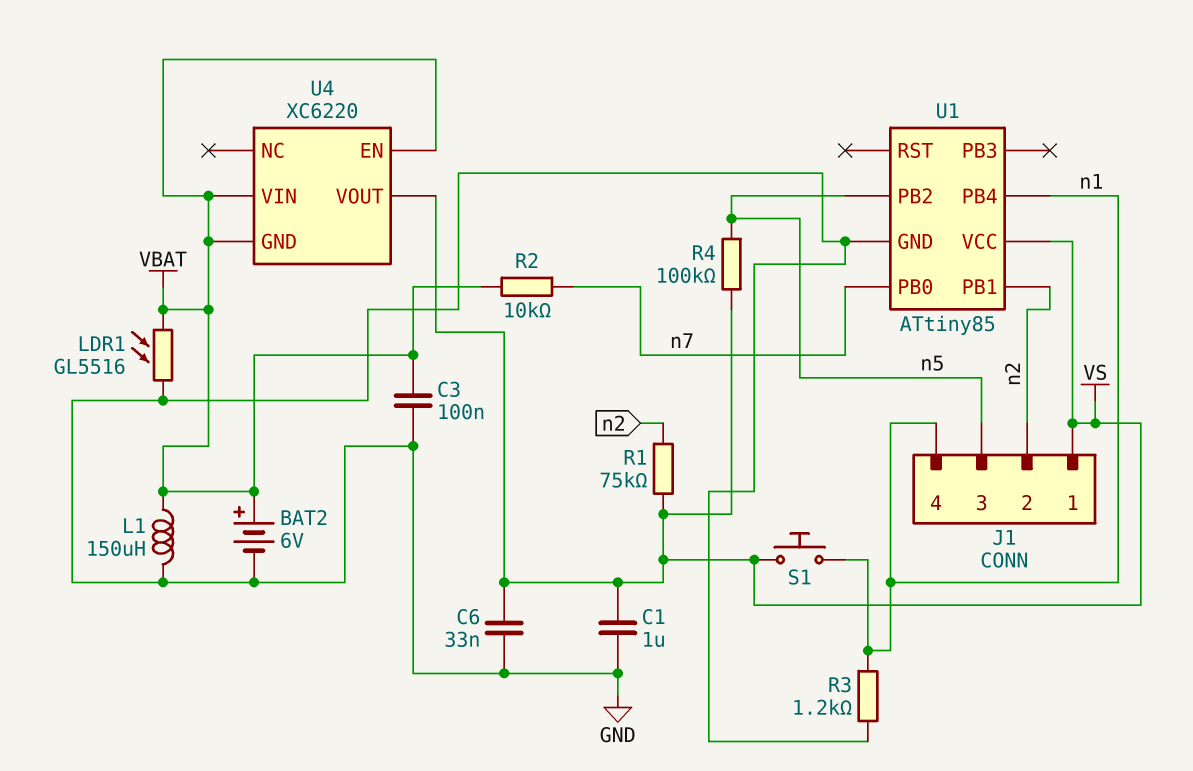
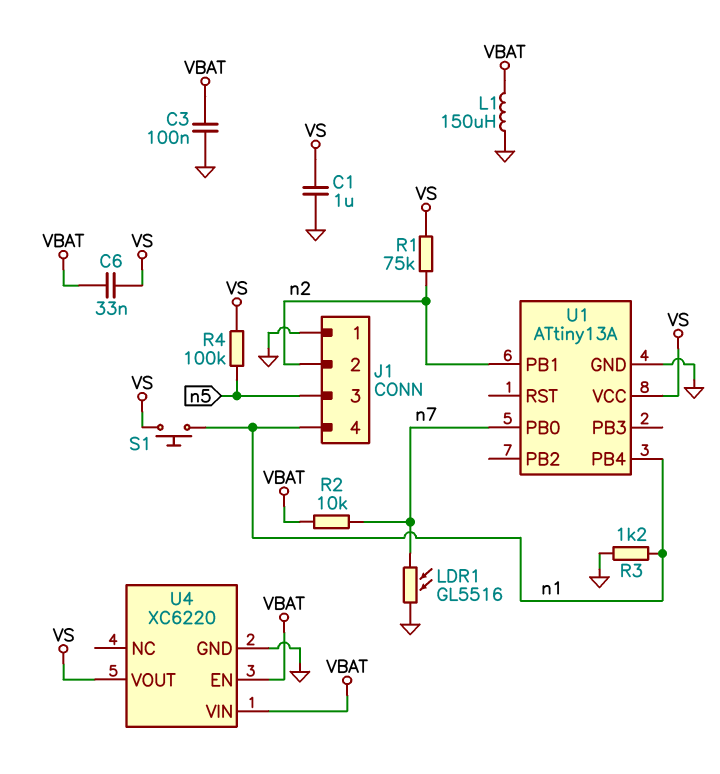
BAT2: 6V (plus VBAT, minus GND) -> none
C6: 33nF (GND, VS) -> 33nF (VBAT, VS)
J1 pin 1: VS -> GND
LDR1: GL5516 (GND, VBAT) -> GL5516 (GND, n7)
U1: ATtiny85 -> ATtiny13A
U1 pin PB2: n5 -> none
U4 pin GND: VBAT -> GND

